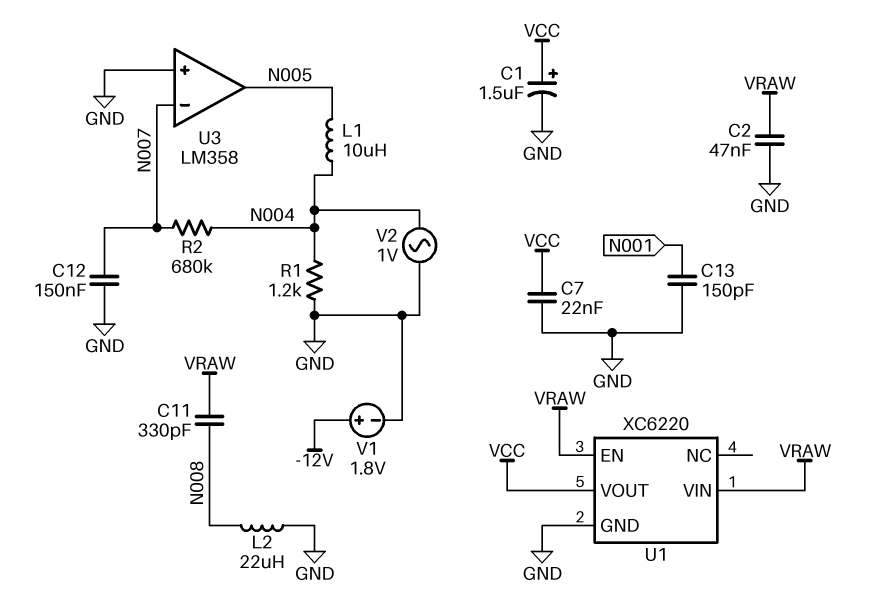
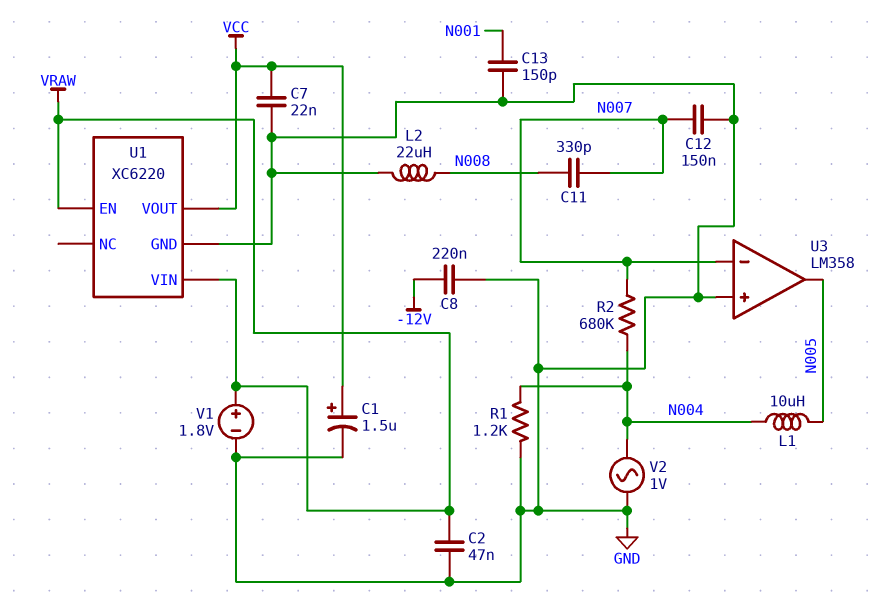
C8: none -> 220nF (-12V, GND)
C11: 330pF (N008, VRAW) -> 330pF (N007, N008)
V1: 1.8V (plus -12V, minus GND) -> 1.8V (plus VRAW, minus GND)

